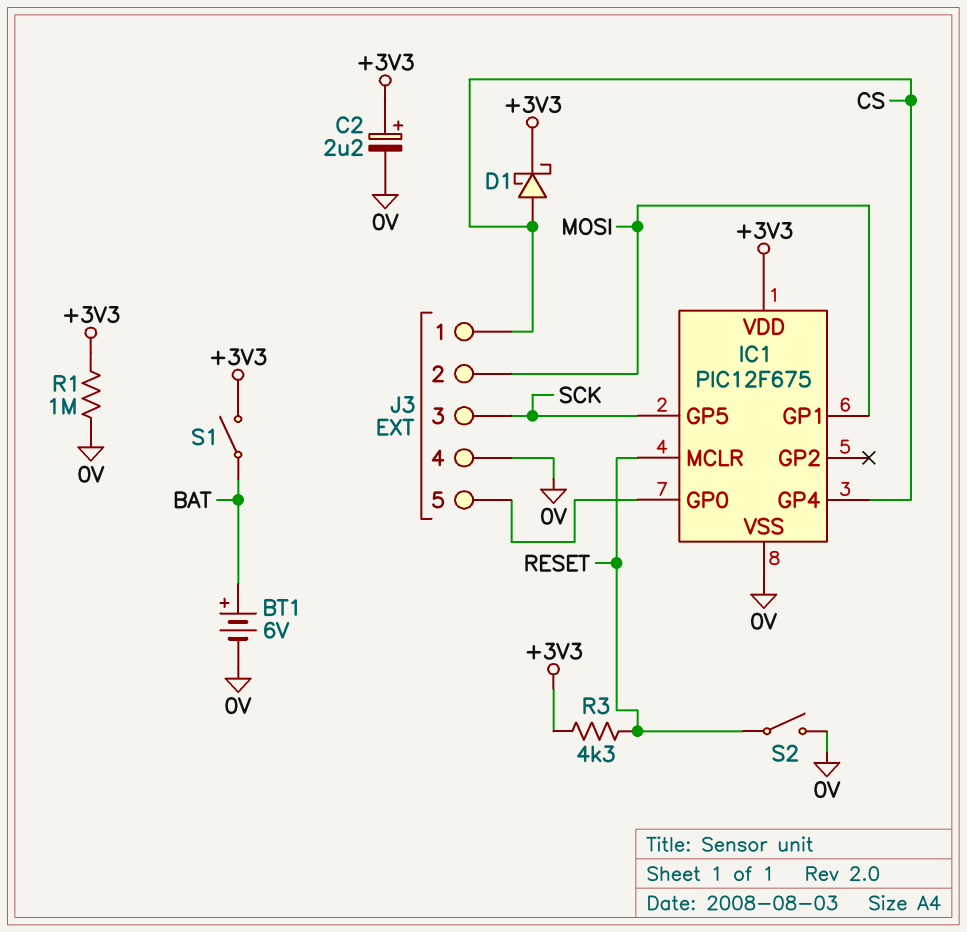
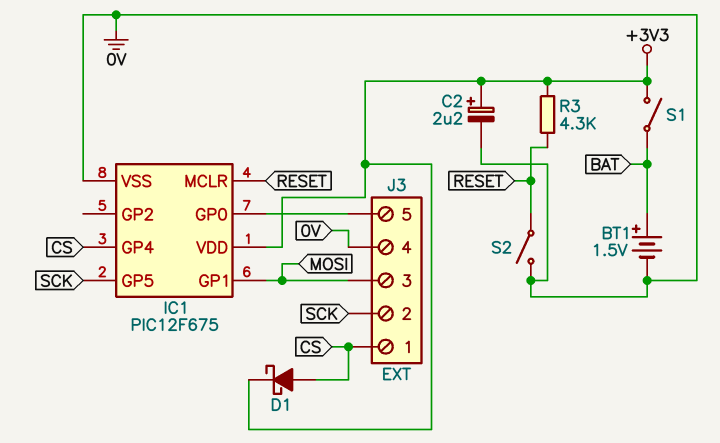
BT1: 6V (plus BAT, minus 0V) -> 1.5V (plus BAT, minus 0V)
J3 pin 2: MOSI -> SCK
J3 pin 3: SCK -> MOSI
R1: 1M (+3V3, 0V) -> none

